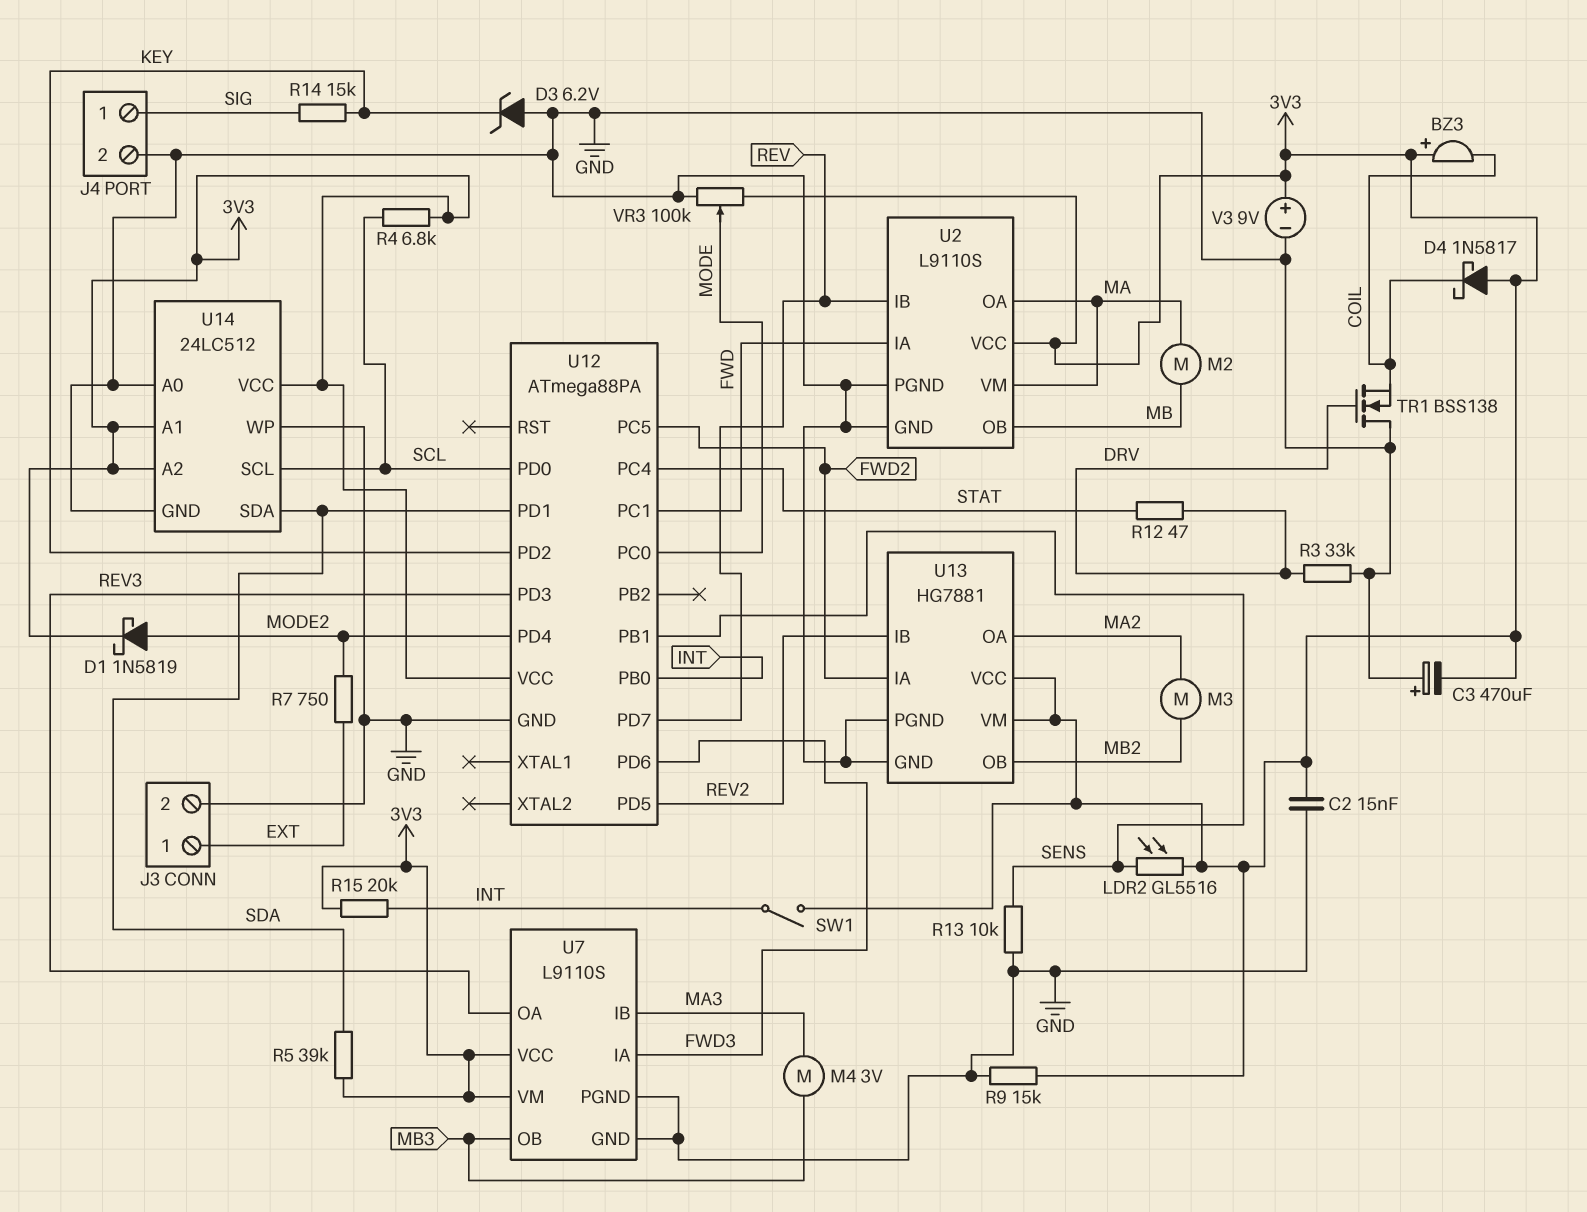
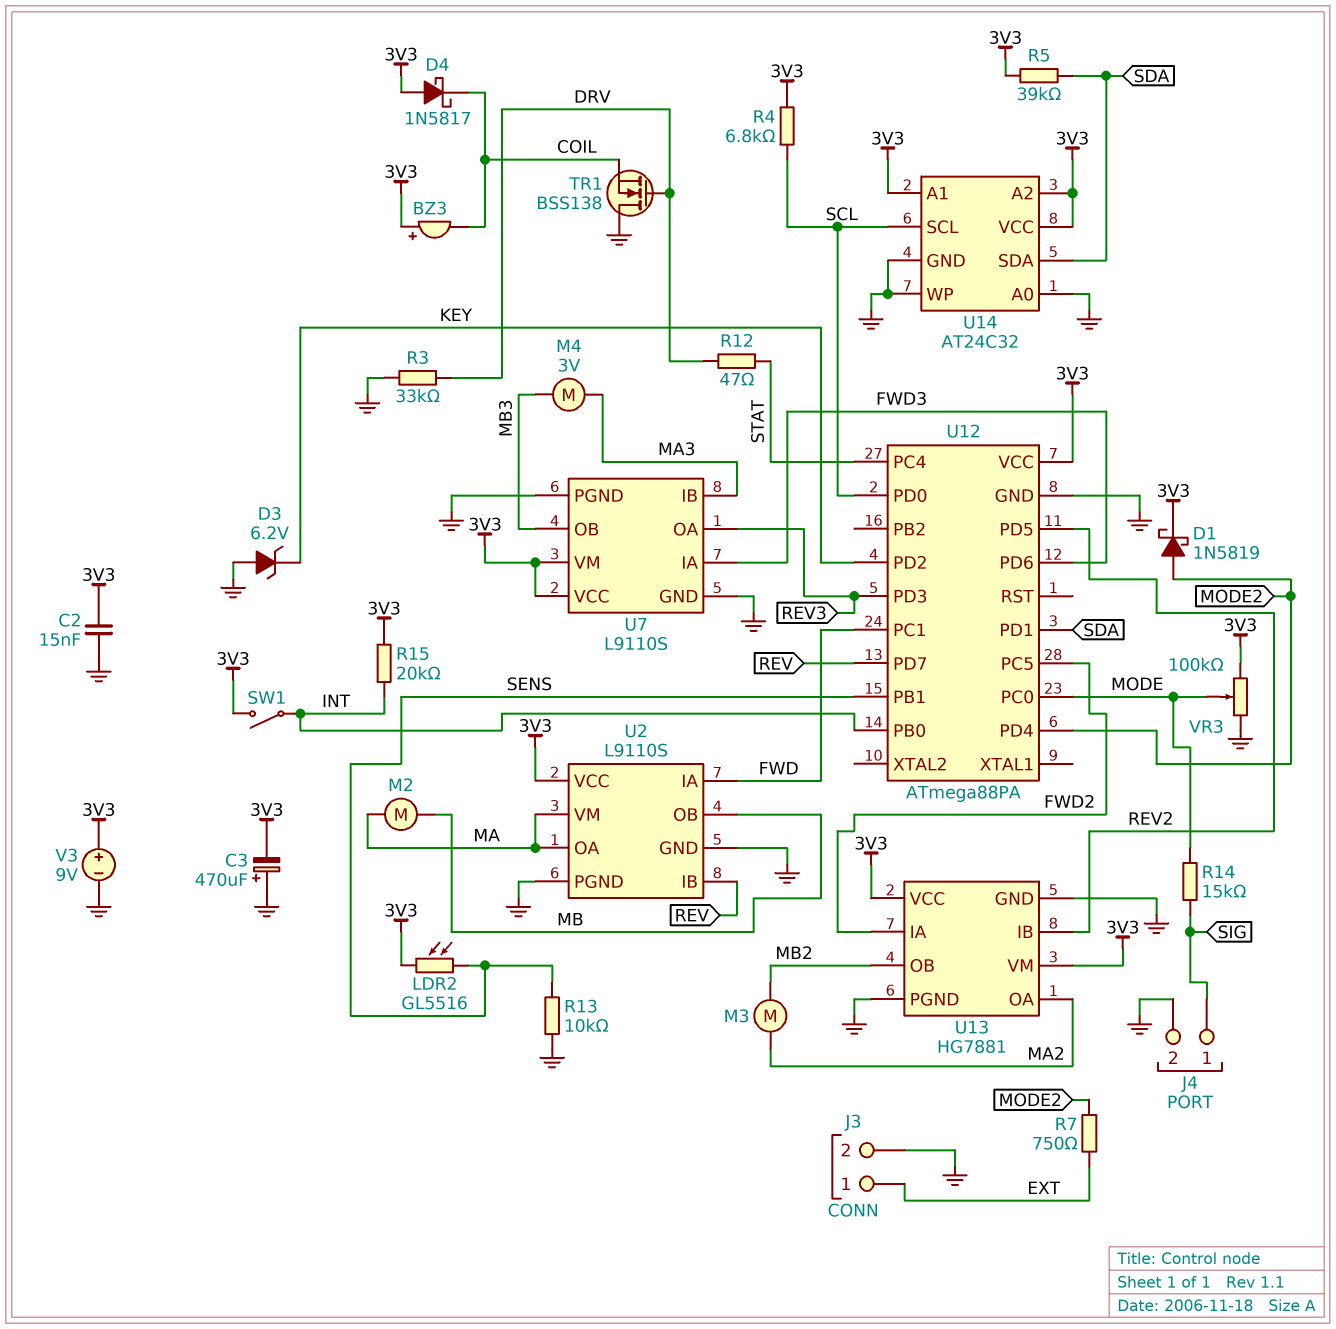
R9: 15k (3V3, GND) -> none
R14: 15k (KEY, SIG) -> 15k (MODE, SIG)
U14: 24LC512 -> AT24C32

